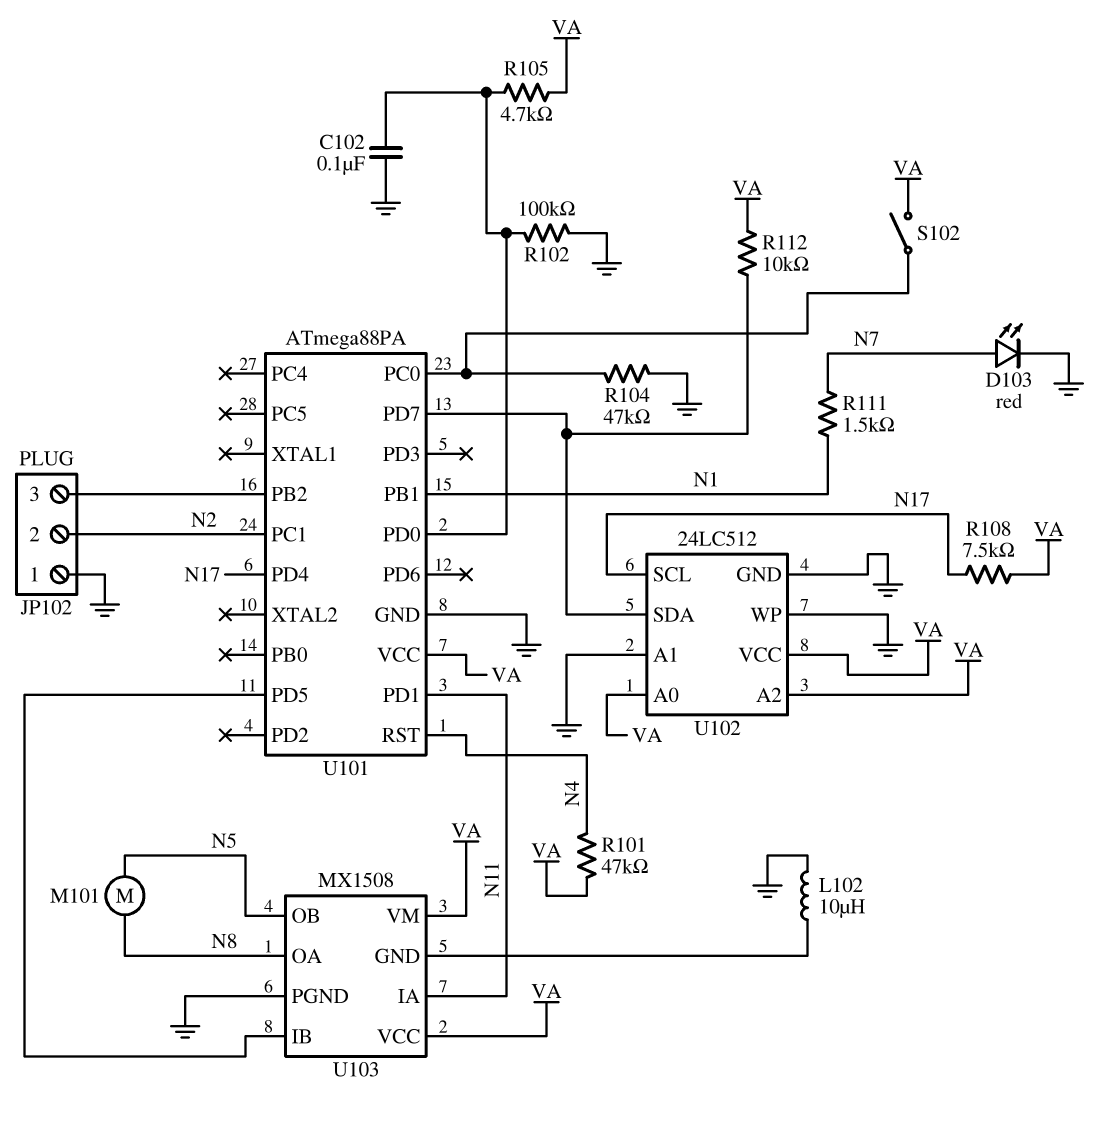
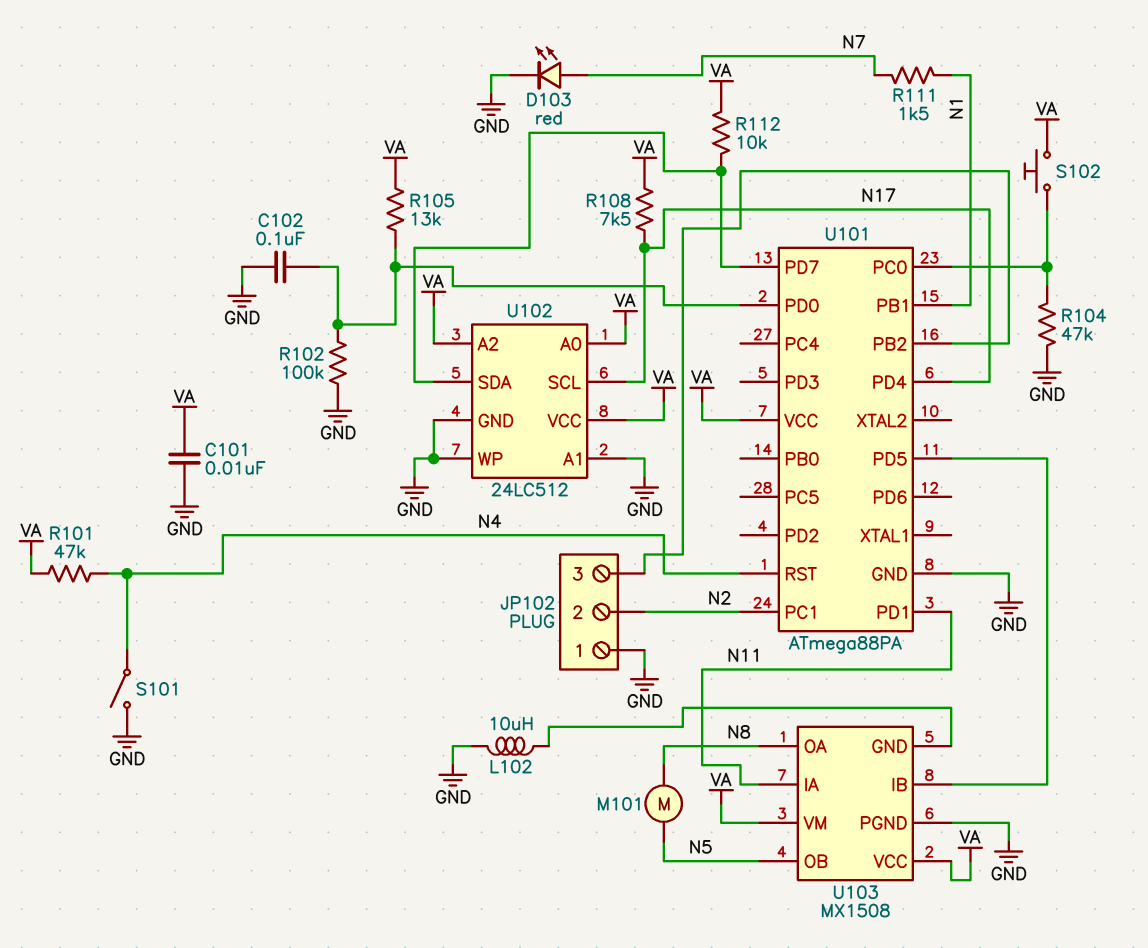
C101: none -> 10nF (GND, VA)
R105: 4.7k (U101/PD0, VA) -> 13k (U101/PD0, VA)
S101: none -> switch (GND, N4)
S102: switch (U101/PC0, VA) -> button (U101/PC0, VA)

